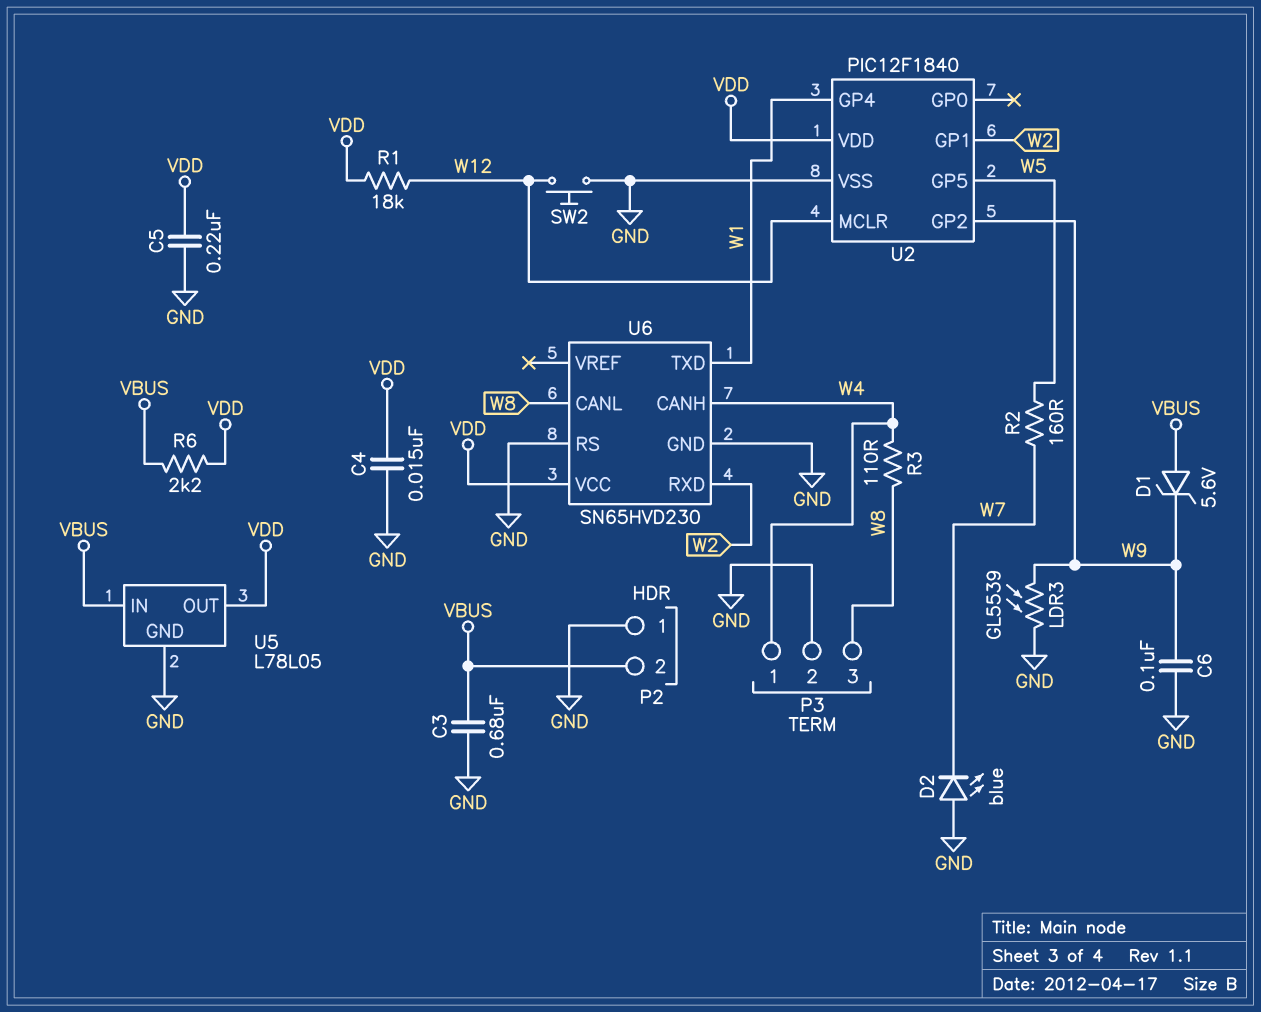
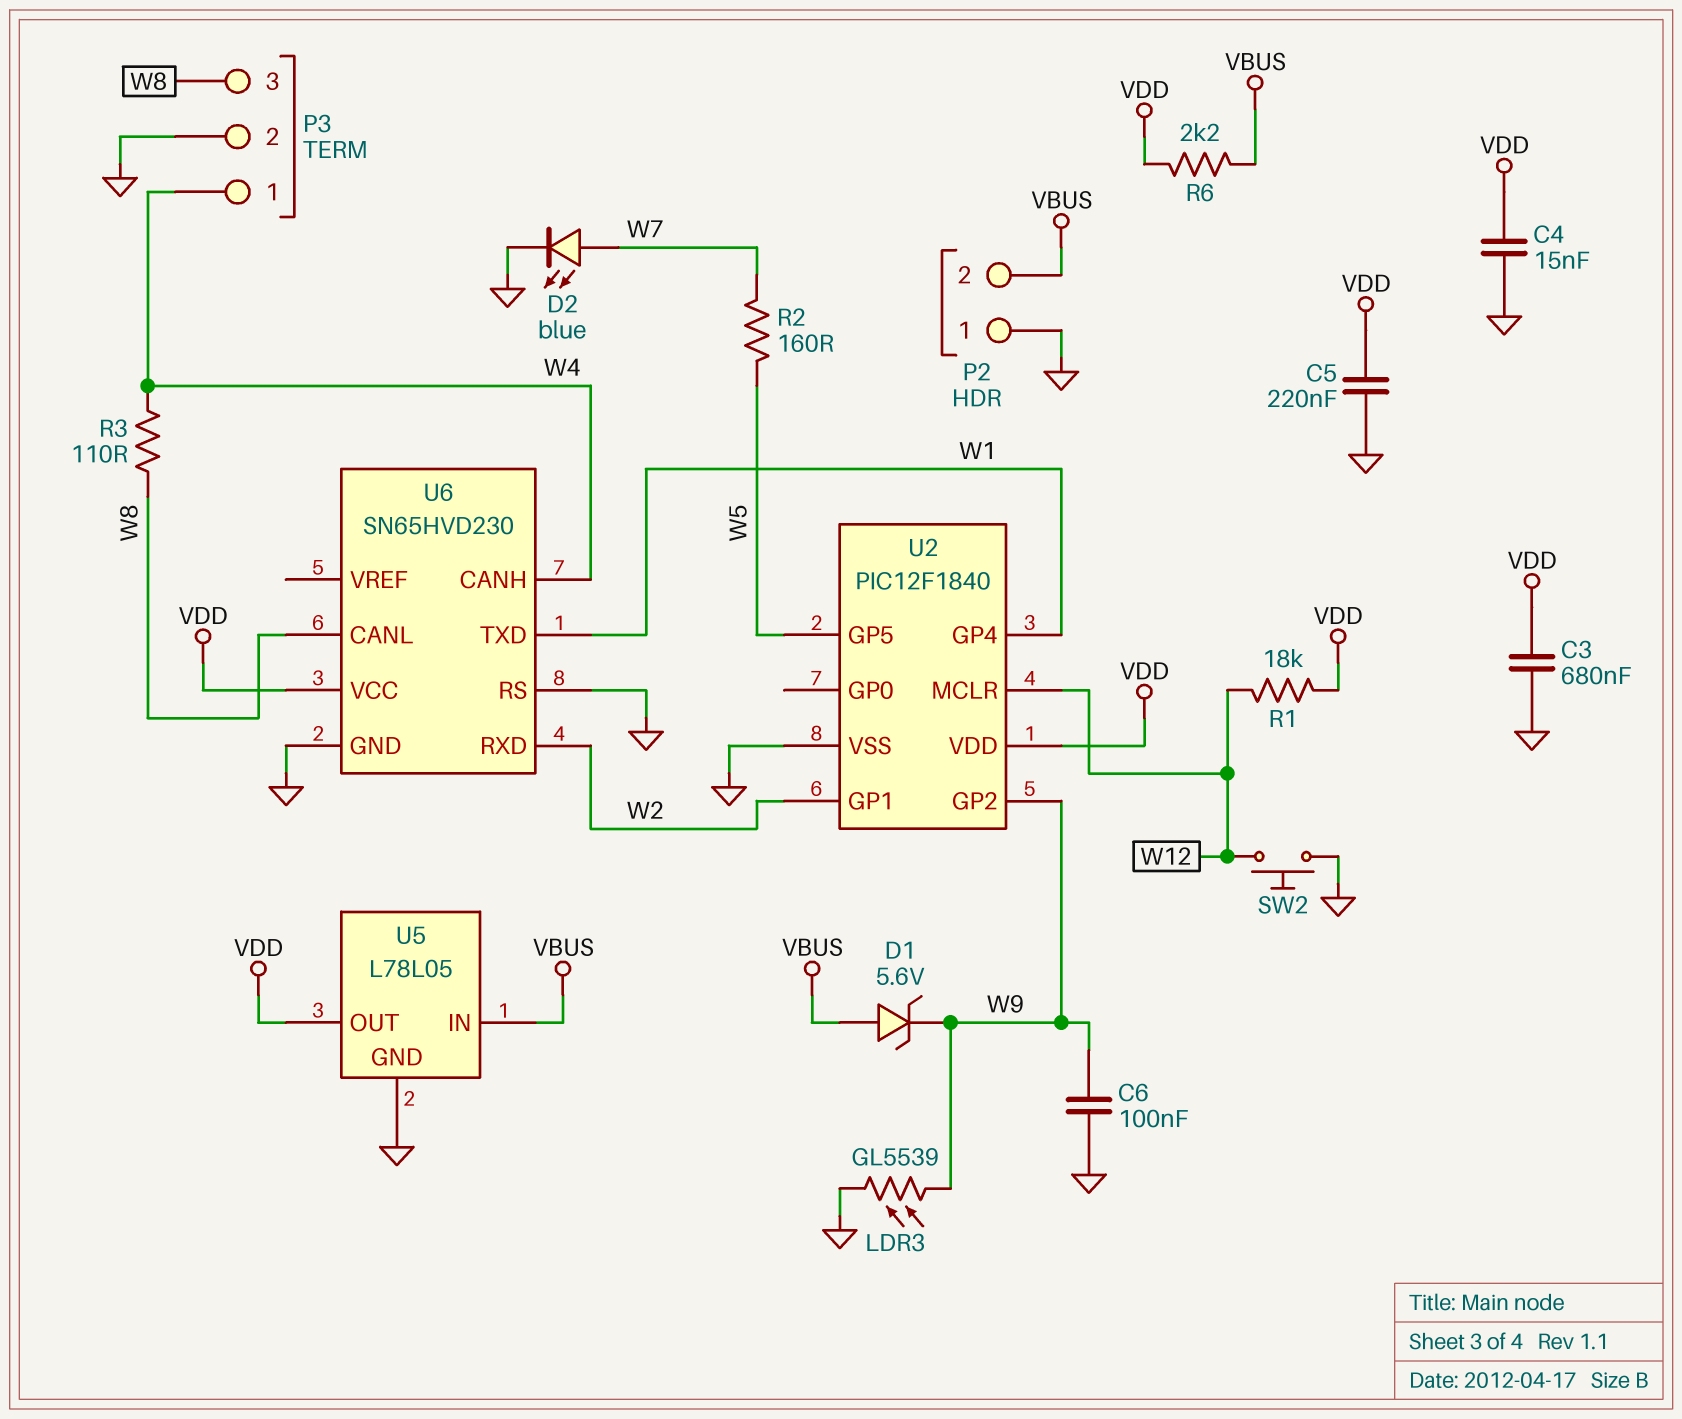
C3: 680nF (GND, VBUS) -> 680nF (GND, VDD)
D2: LED blue (A GND, K W7) -> LED blue (A W7, K GND)

